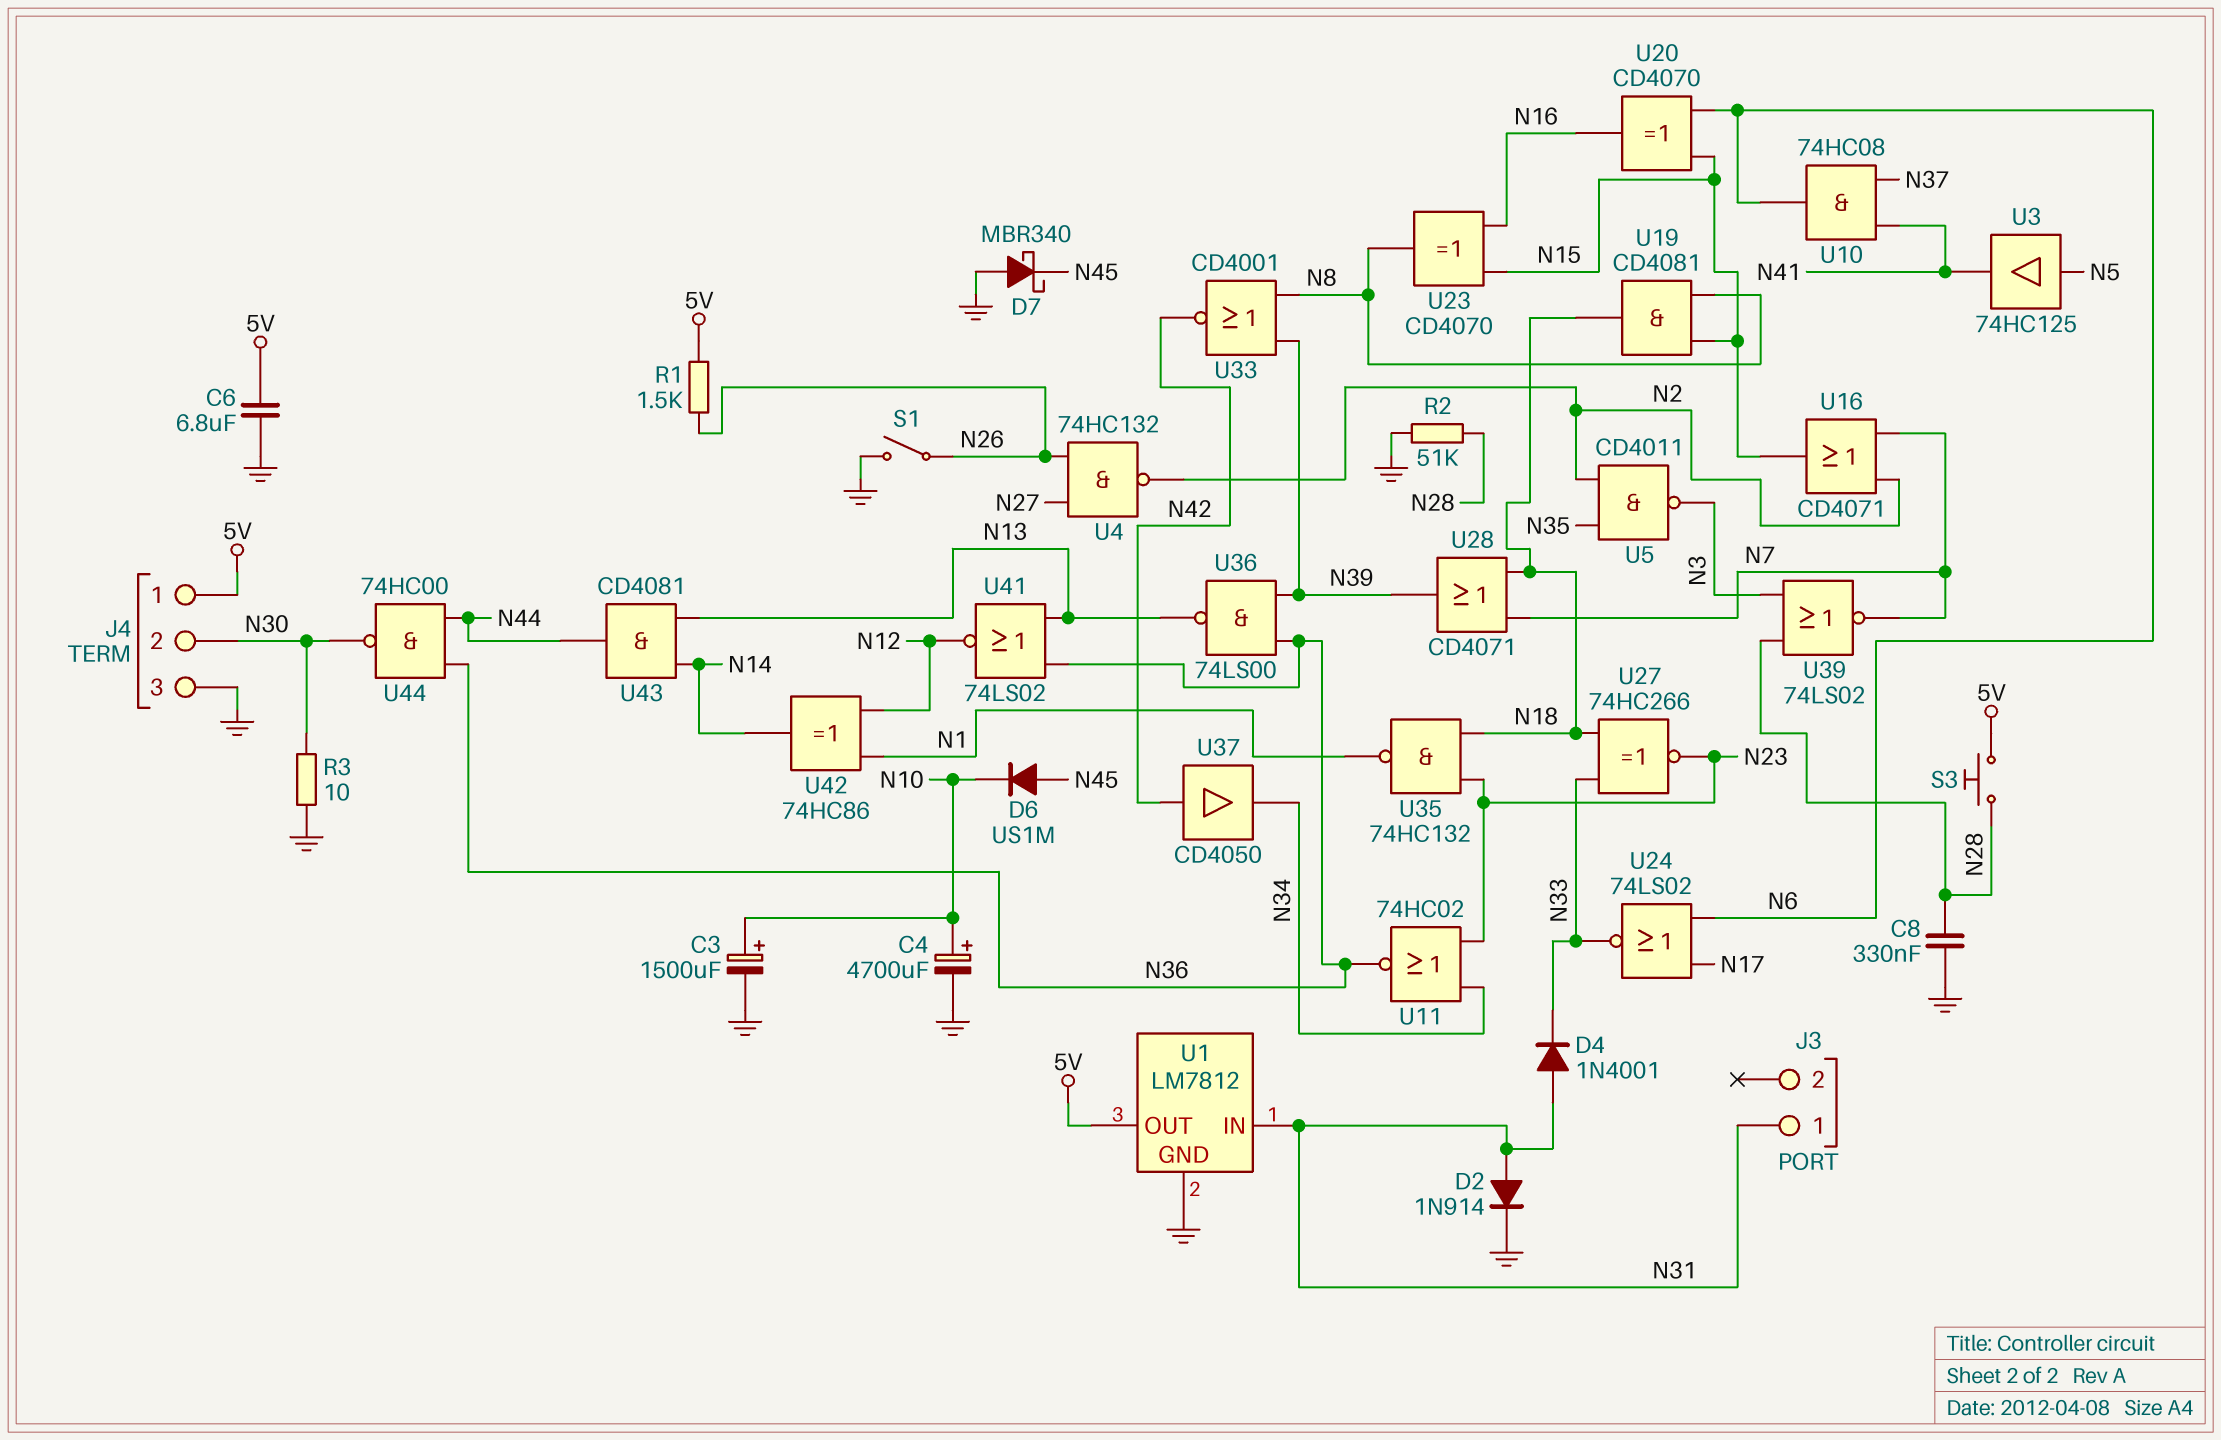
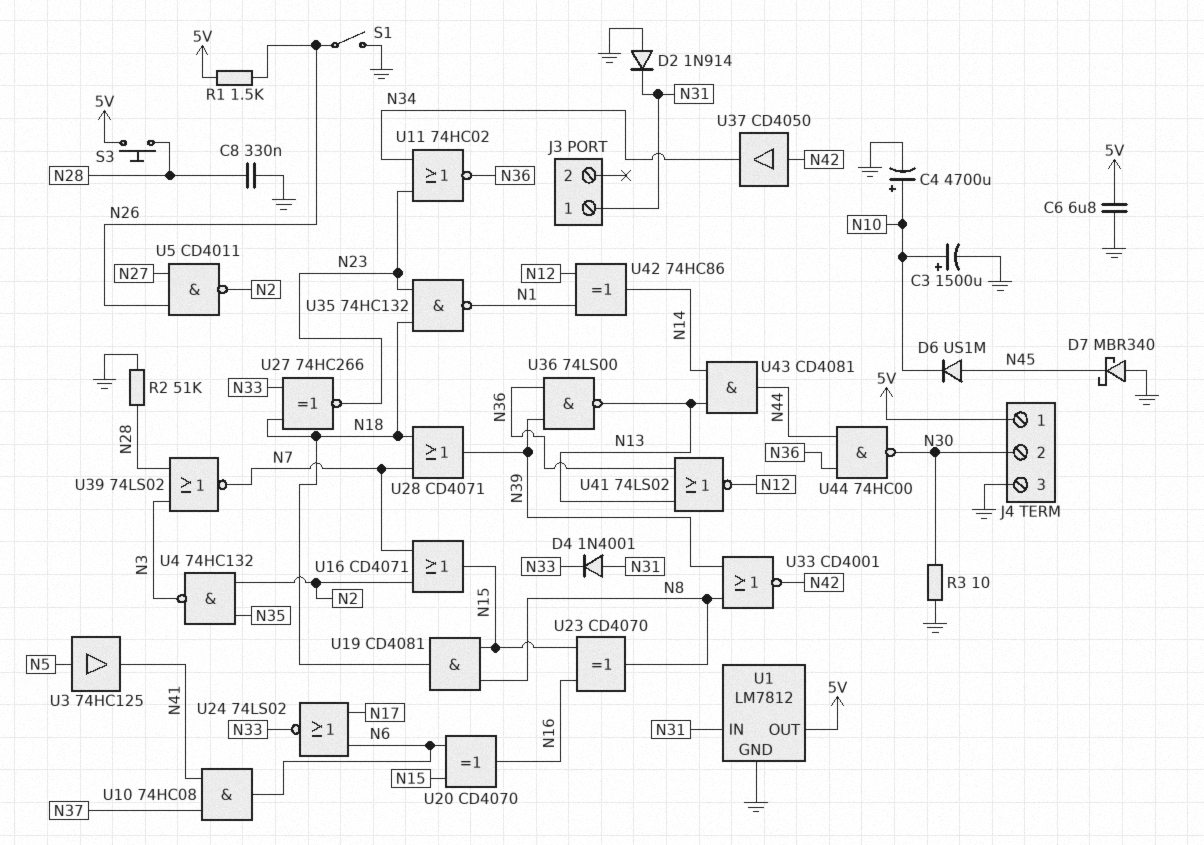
D2: diode 1N914 (A N31, K GND) -> diode 1N914 (A GND, K N31)
U4: NAND 74HC132 (in N26, in N27, out N2) -> NAND 74HC132 (in N2, in N35, out N3)
U5: NAND CD4011 (in N2, in N35, out N3) -> NAND CD4011 (in N26, in N27, out N2)

